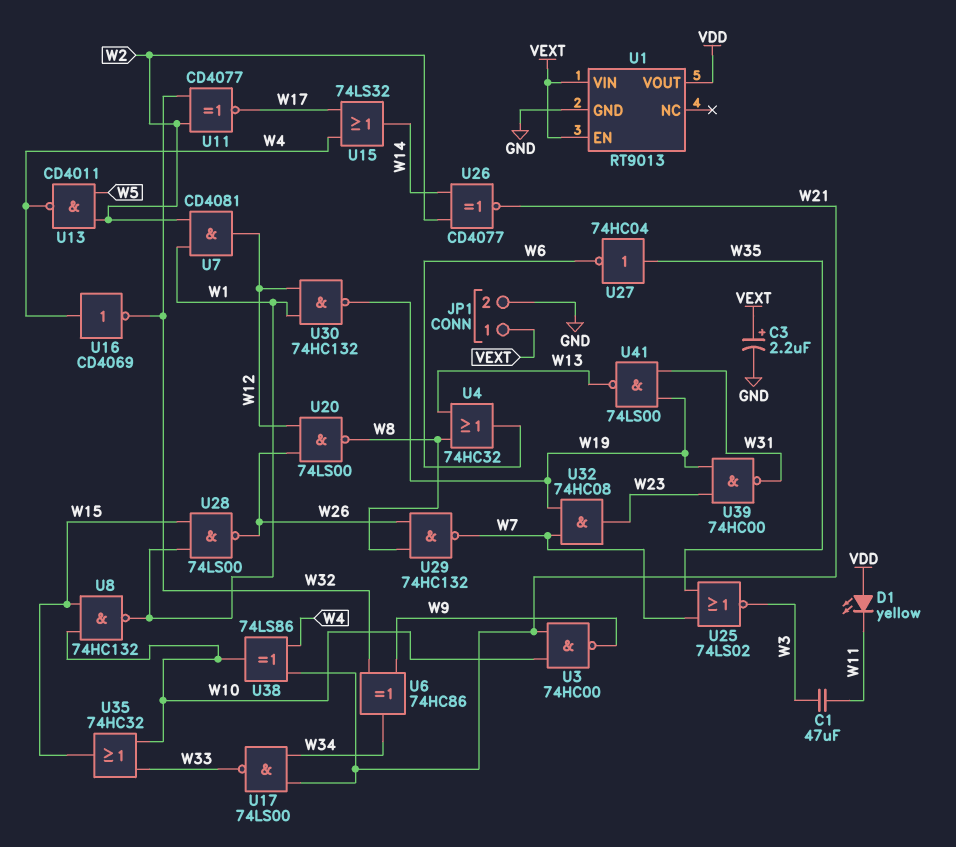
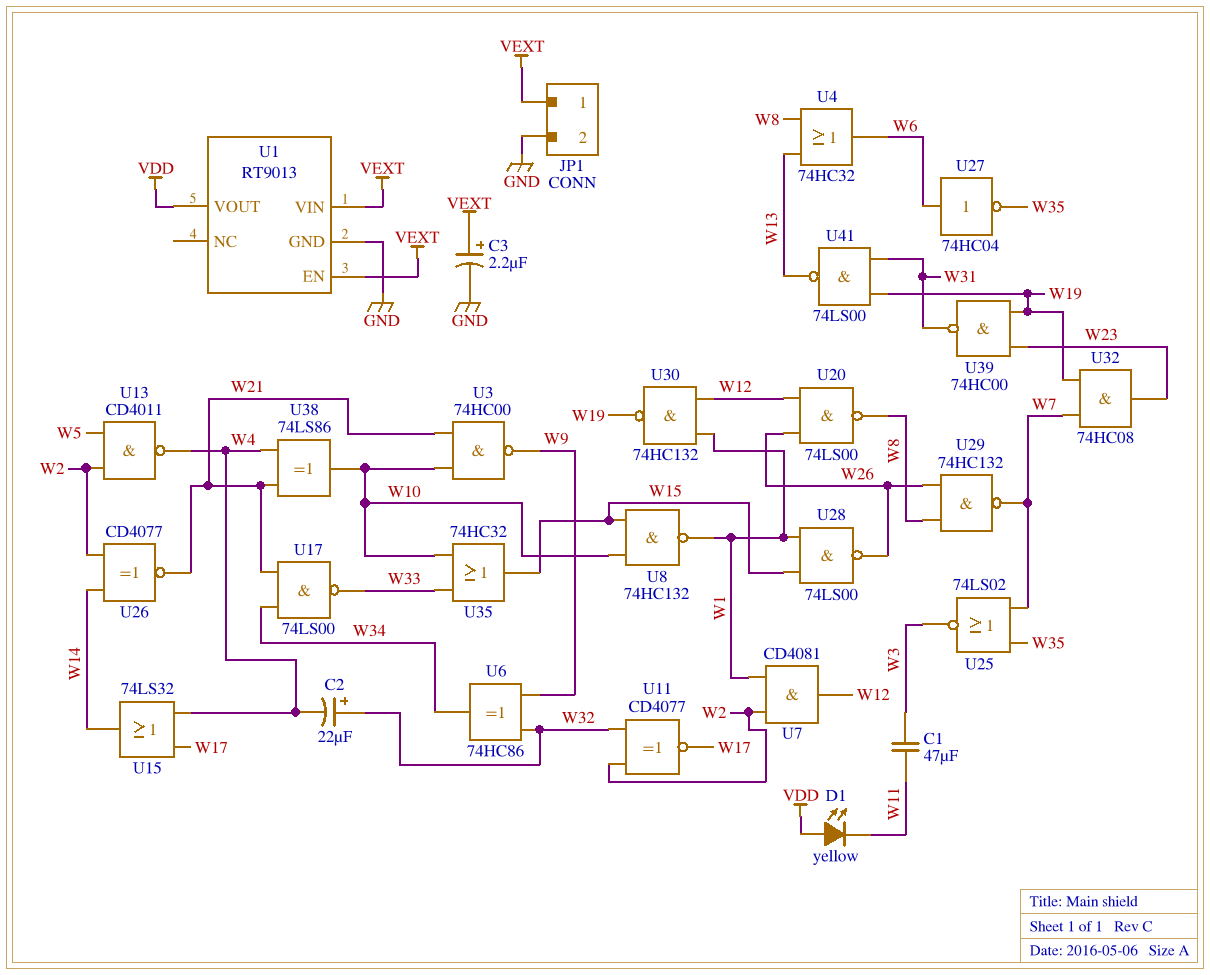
C2: none -> 22uF (plus W32, minus W4)
U16: NOT CD4069 (in W4, out W32) -> none
U27: NOT 74HC04 (in W35, out W6) -> NOT 74HC04 (in W6, out W35)

